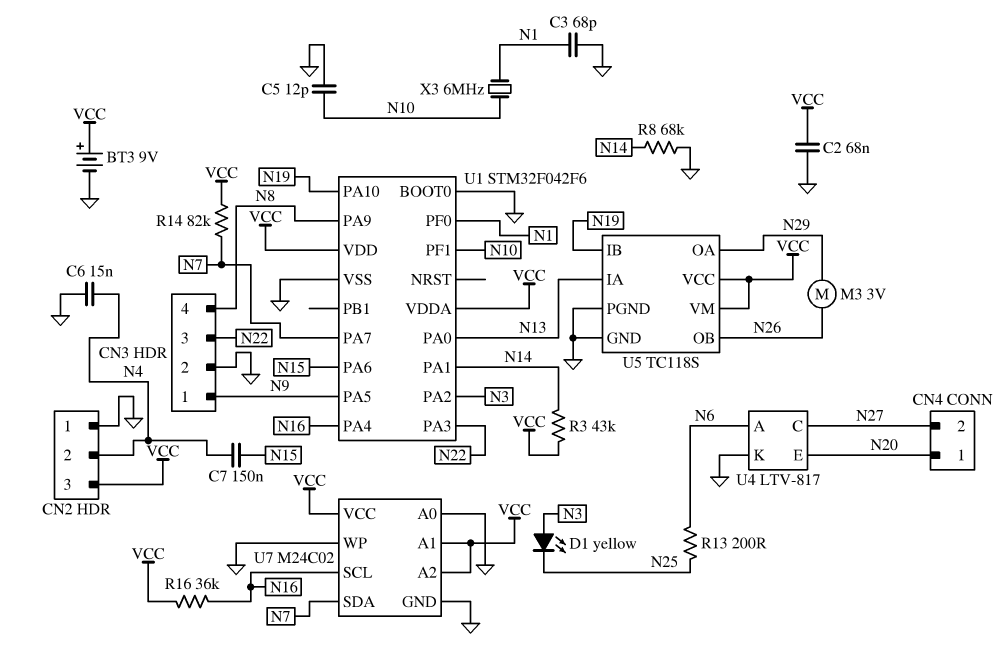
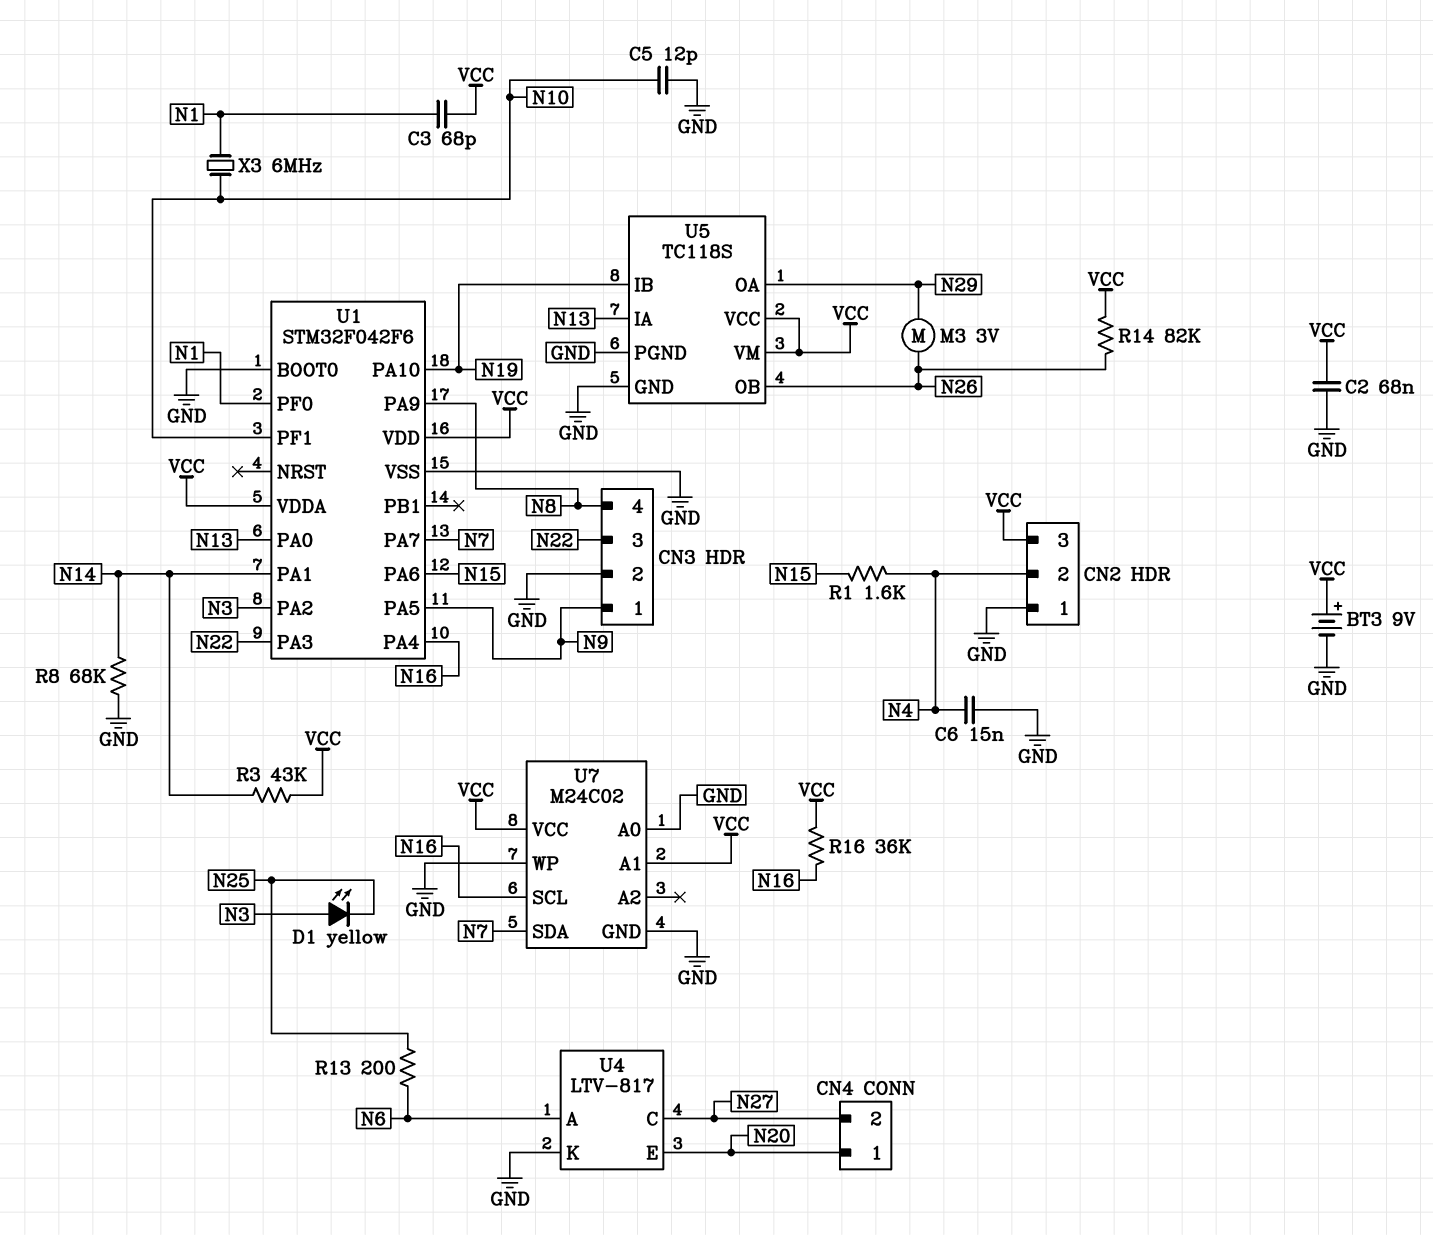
C3: 68pF (GND, N1) -> 68pF (N1, VCC)
C7: 150nF (N4, N15) -> none
R1: none -> 1.6k (N4, N15)
R14: 82k (N7, VCC) -> 82k (N26, VCC)
U7 pin A2: VCC -> none

